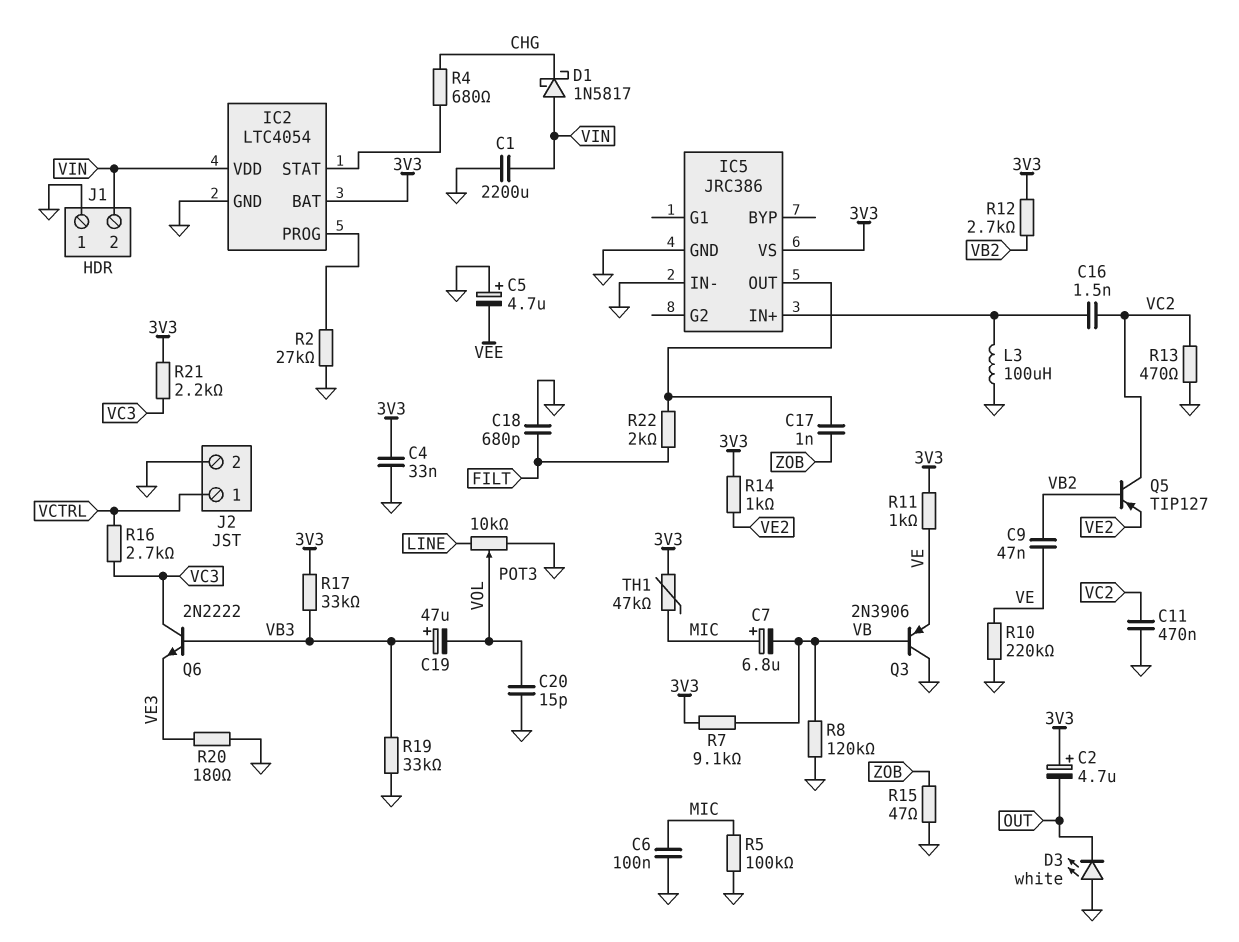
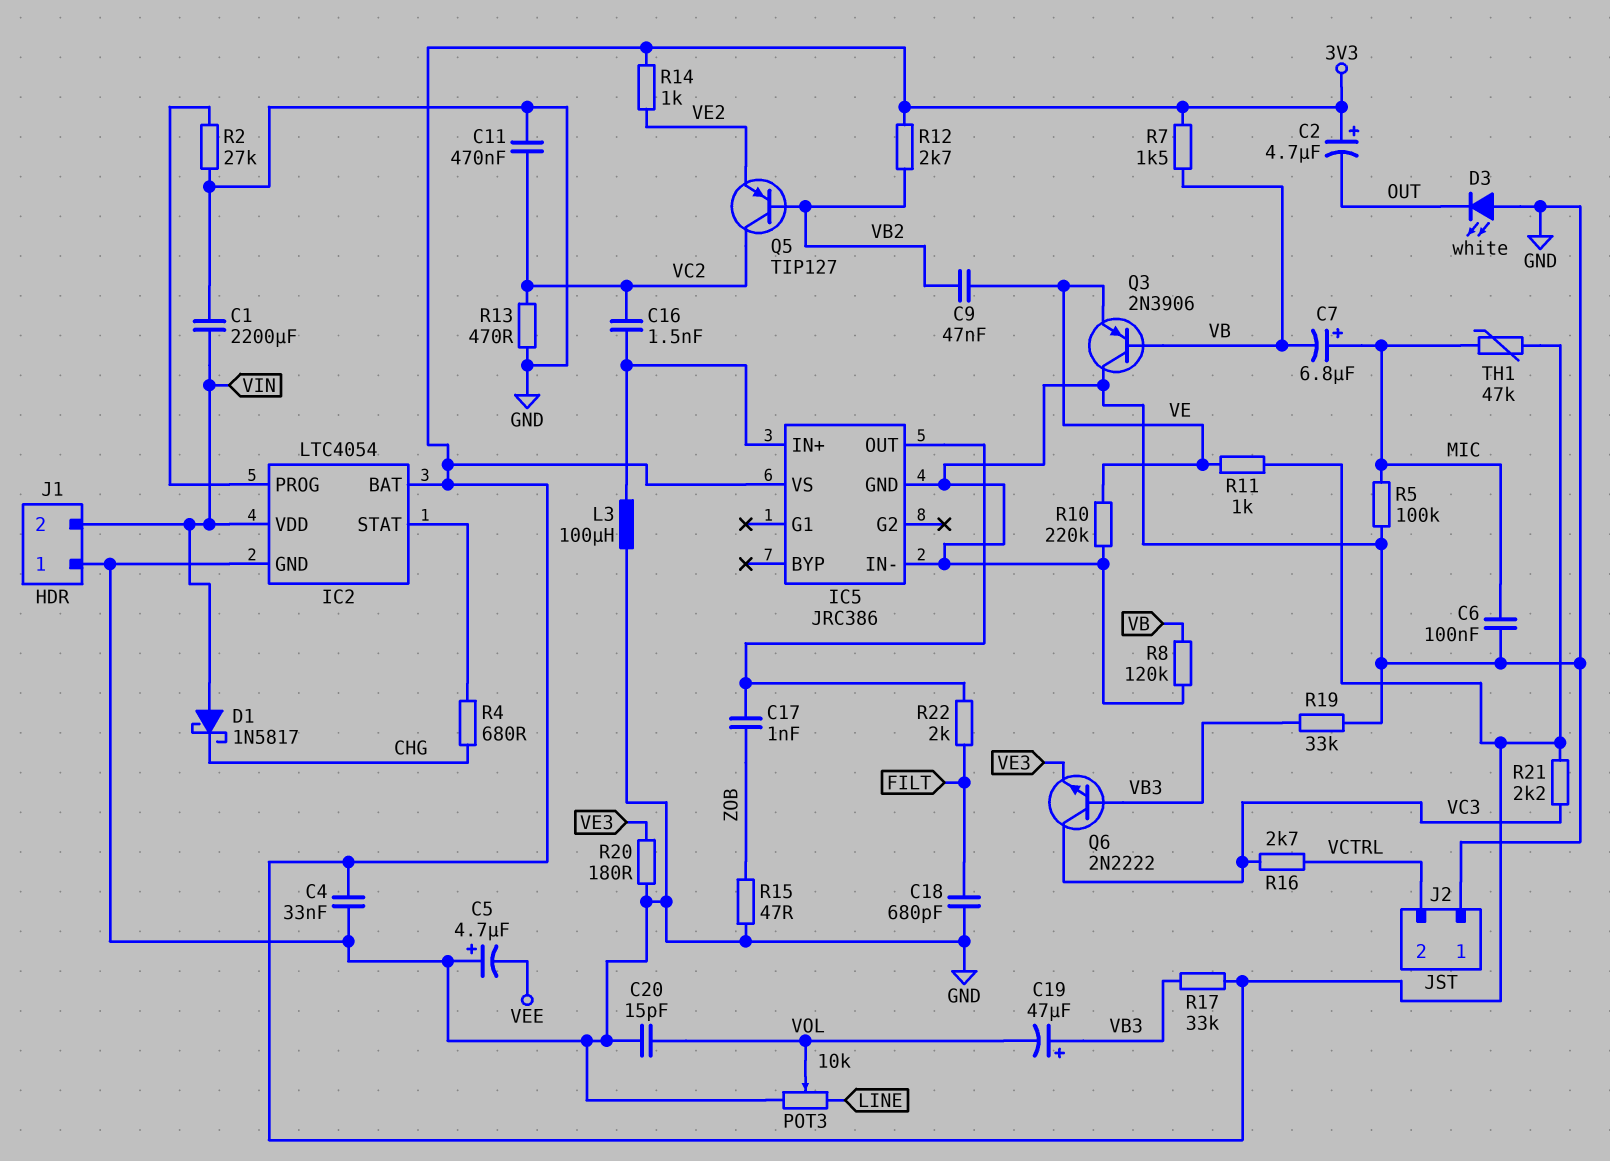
J2 pin 1: VCTRL -> GND
J2 pin 2: GND -> VCTRL
R7: 9.1k (3V3, VB) -> 1.5k (3V3, VB)

